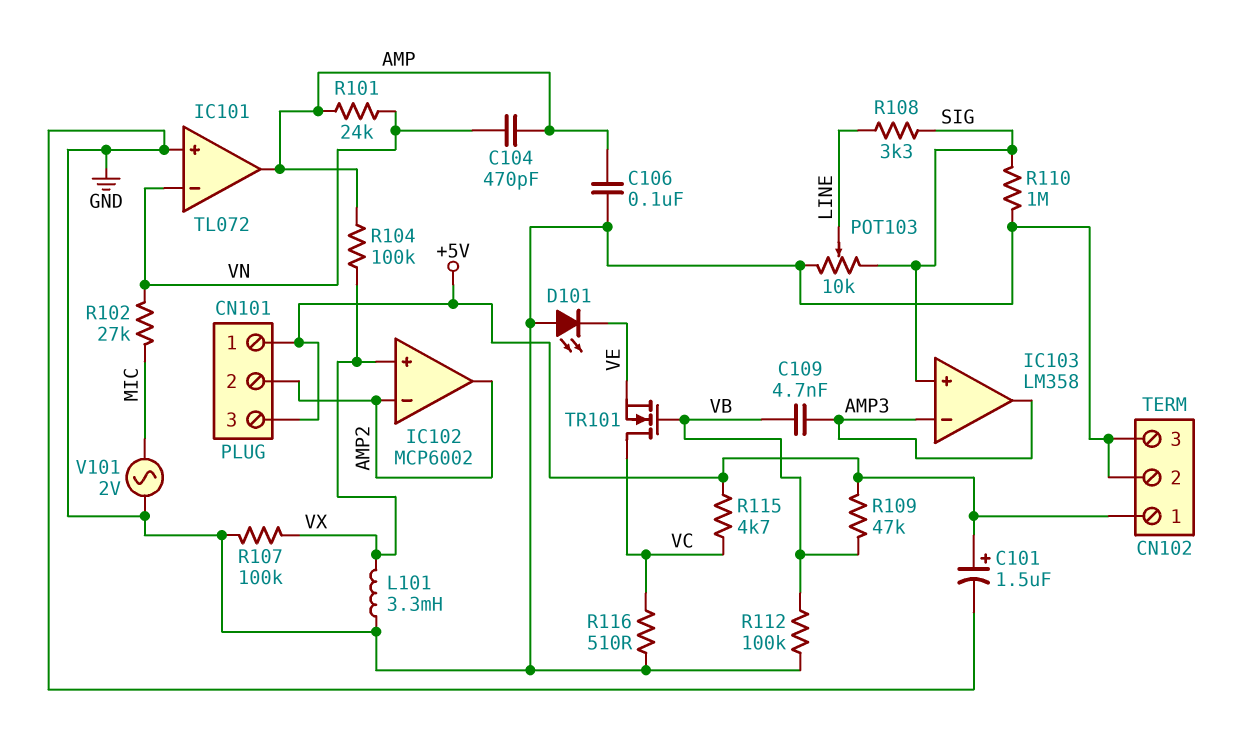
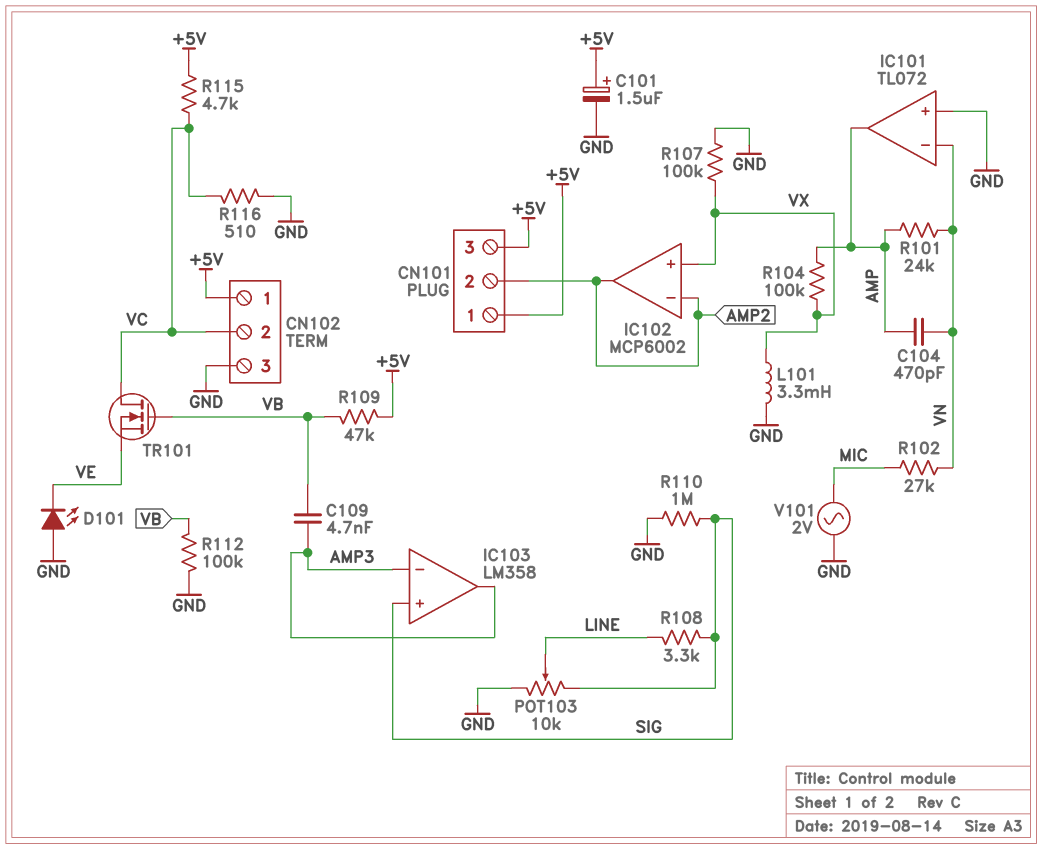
C106: 100nF (AMP, GND) -> none
CN102 pin 2: GND -> VC

